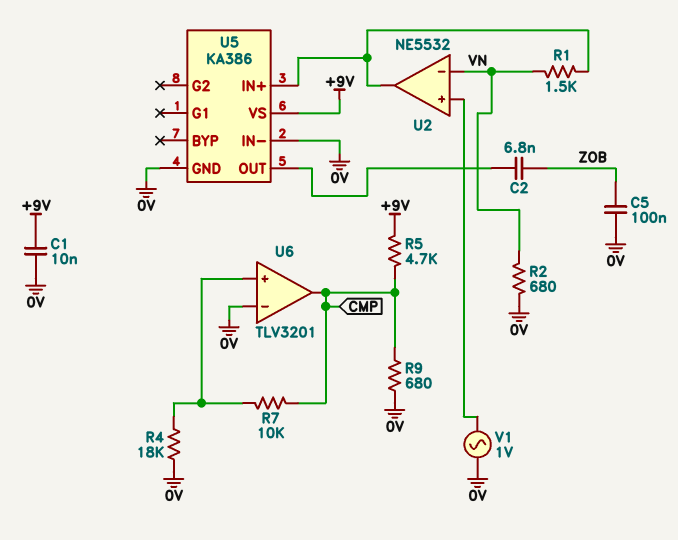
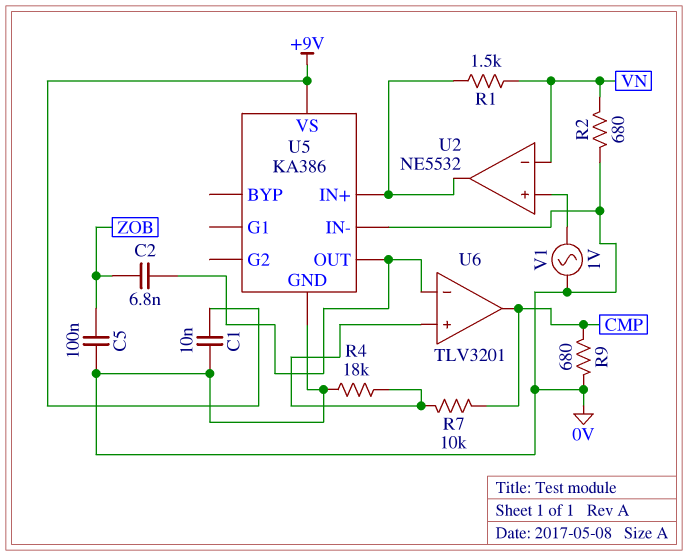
R5: 4.7k (+9V, CMP) -> none
U6 pin in-: 0V -> U5/OUT

